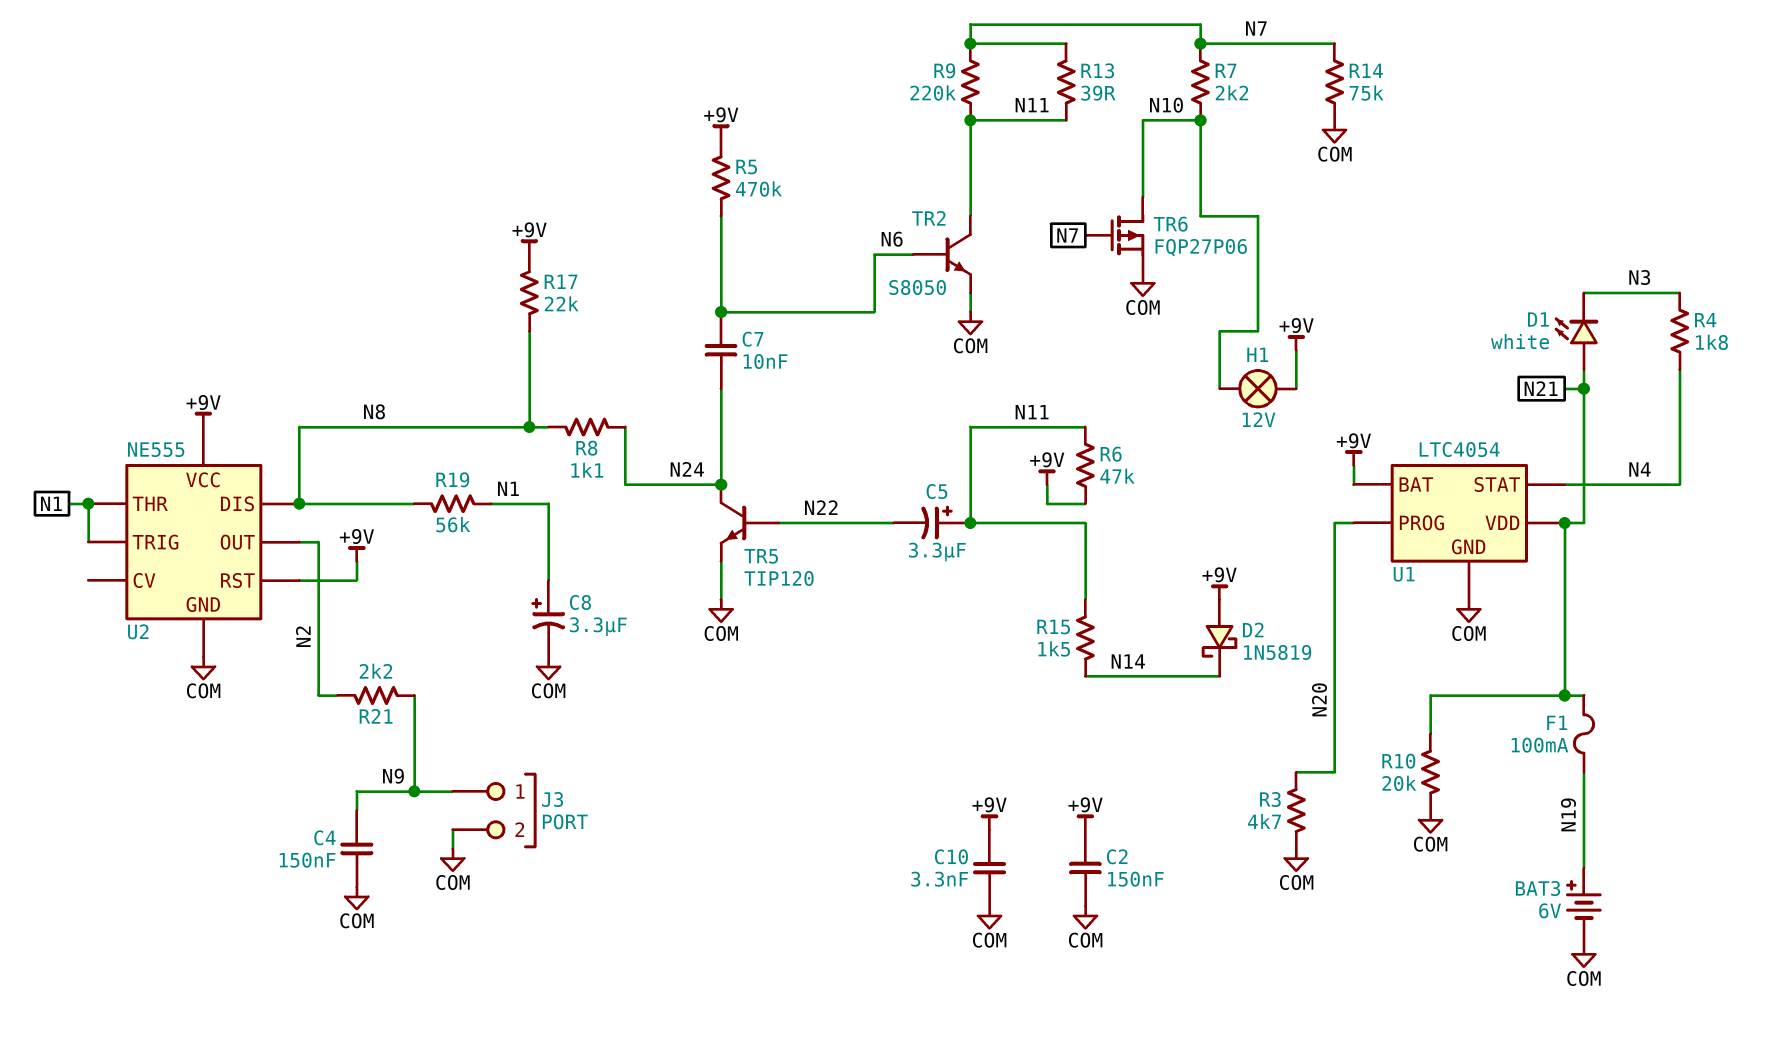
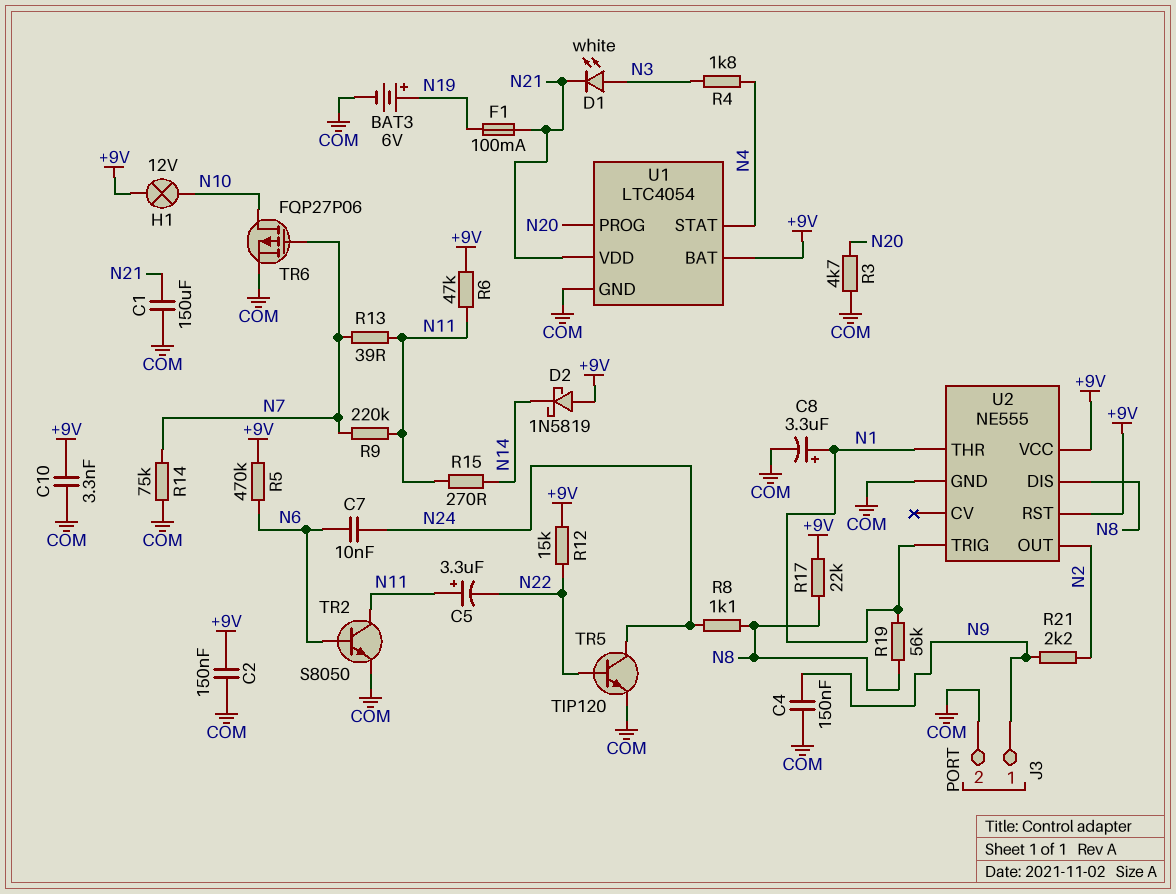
C1: none -> 150uF (COM, N21)
D1: LED white (A N21, K N3) -> LED white (A N3, K N21)
R7: 2.2k (N7, N10) -> none
R10: 20k (COM, N21) -> none
R12: none -> 15k (+9V, N22)
R15: 1.5k (N11, N14) -> 270 (N11, N14)

